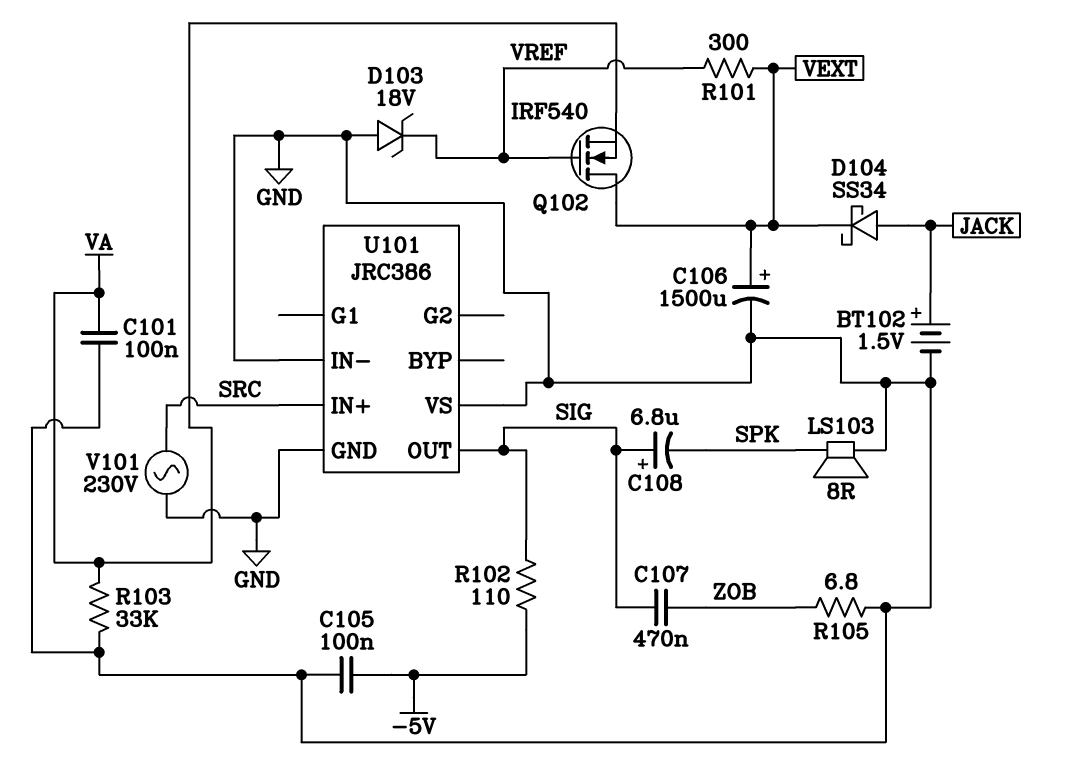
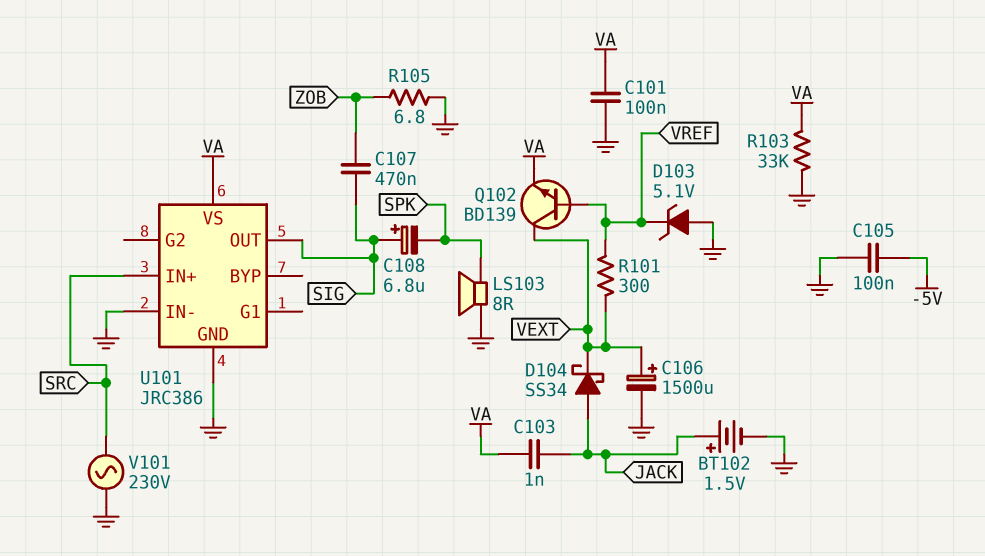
C103: none -> 1nF (JACK, VA)
D103: zener 18V (A GND, K VREF) -> zener 5.1V (A GND, K VREF)
Q102: NMOS IRF540 (G VREF, D VEXT, S VA) -> NPN BD139 (B VREF, C VEXT, E VA)
R102: 110 (-5V, SIG) -> none
U101 pin VS: GND -> VA

